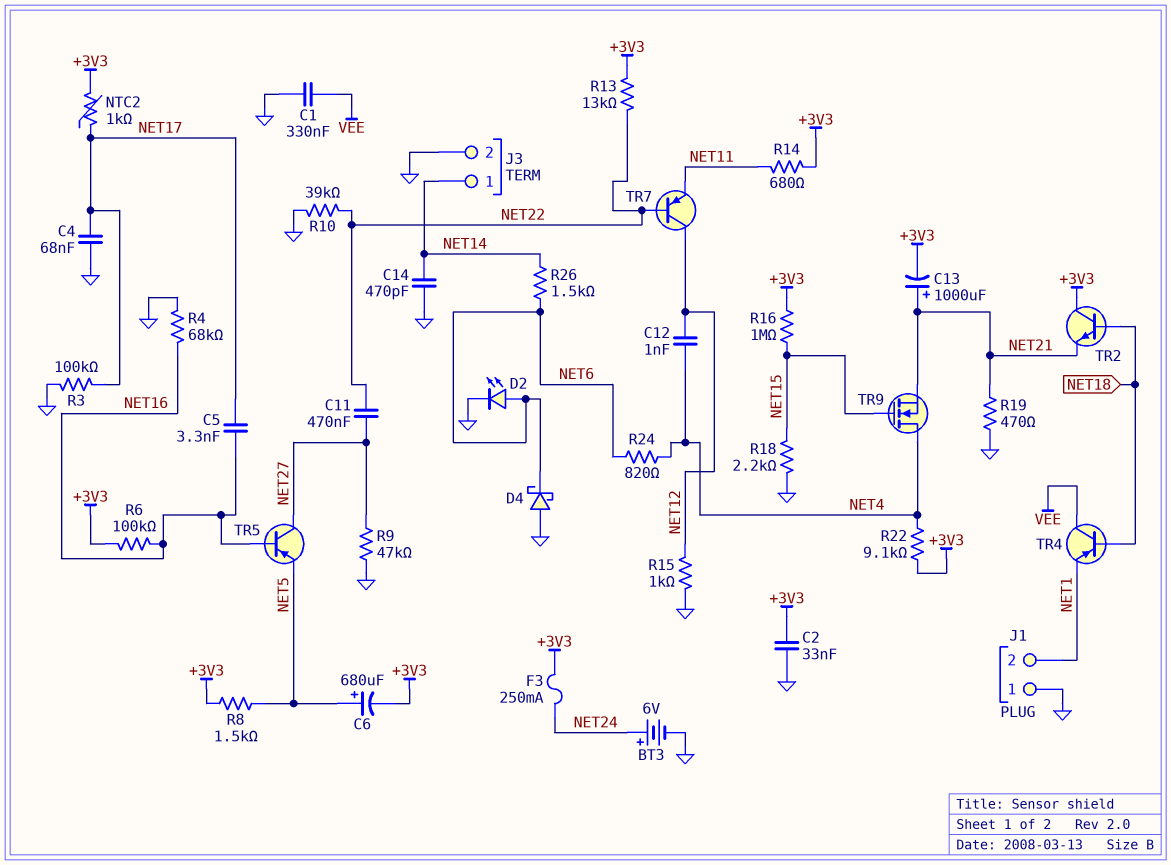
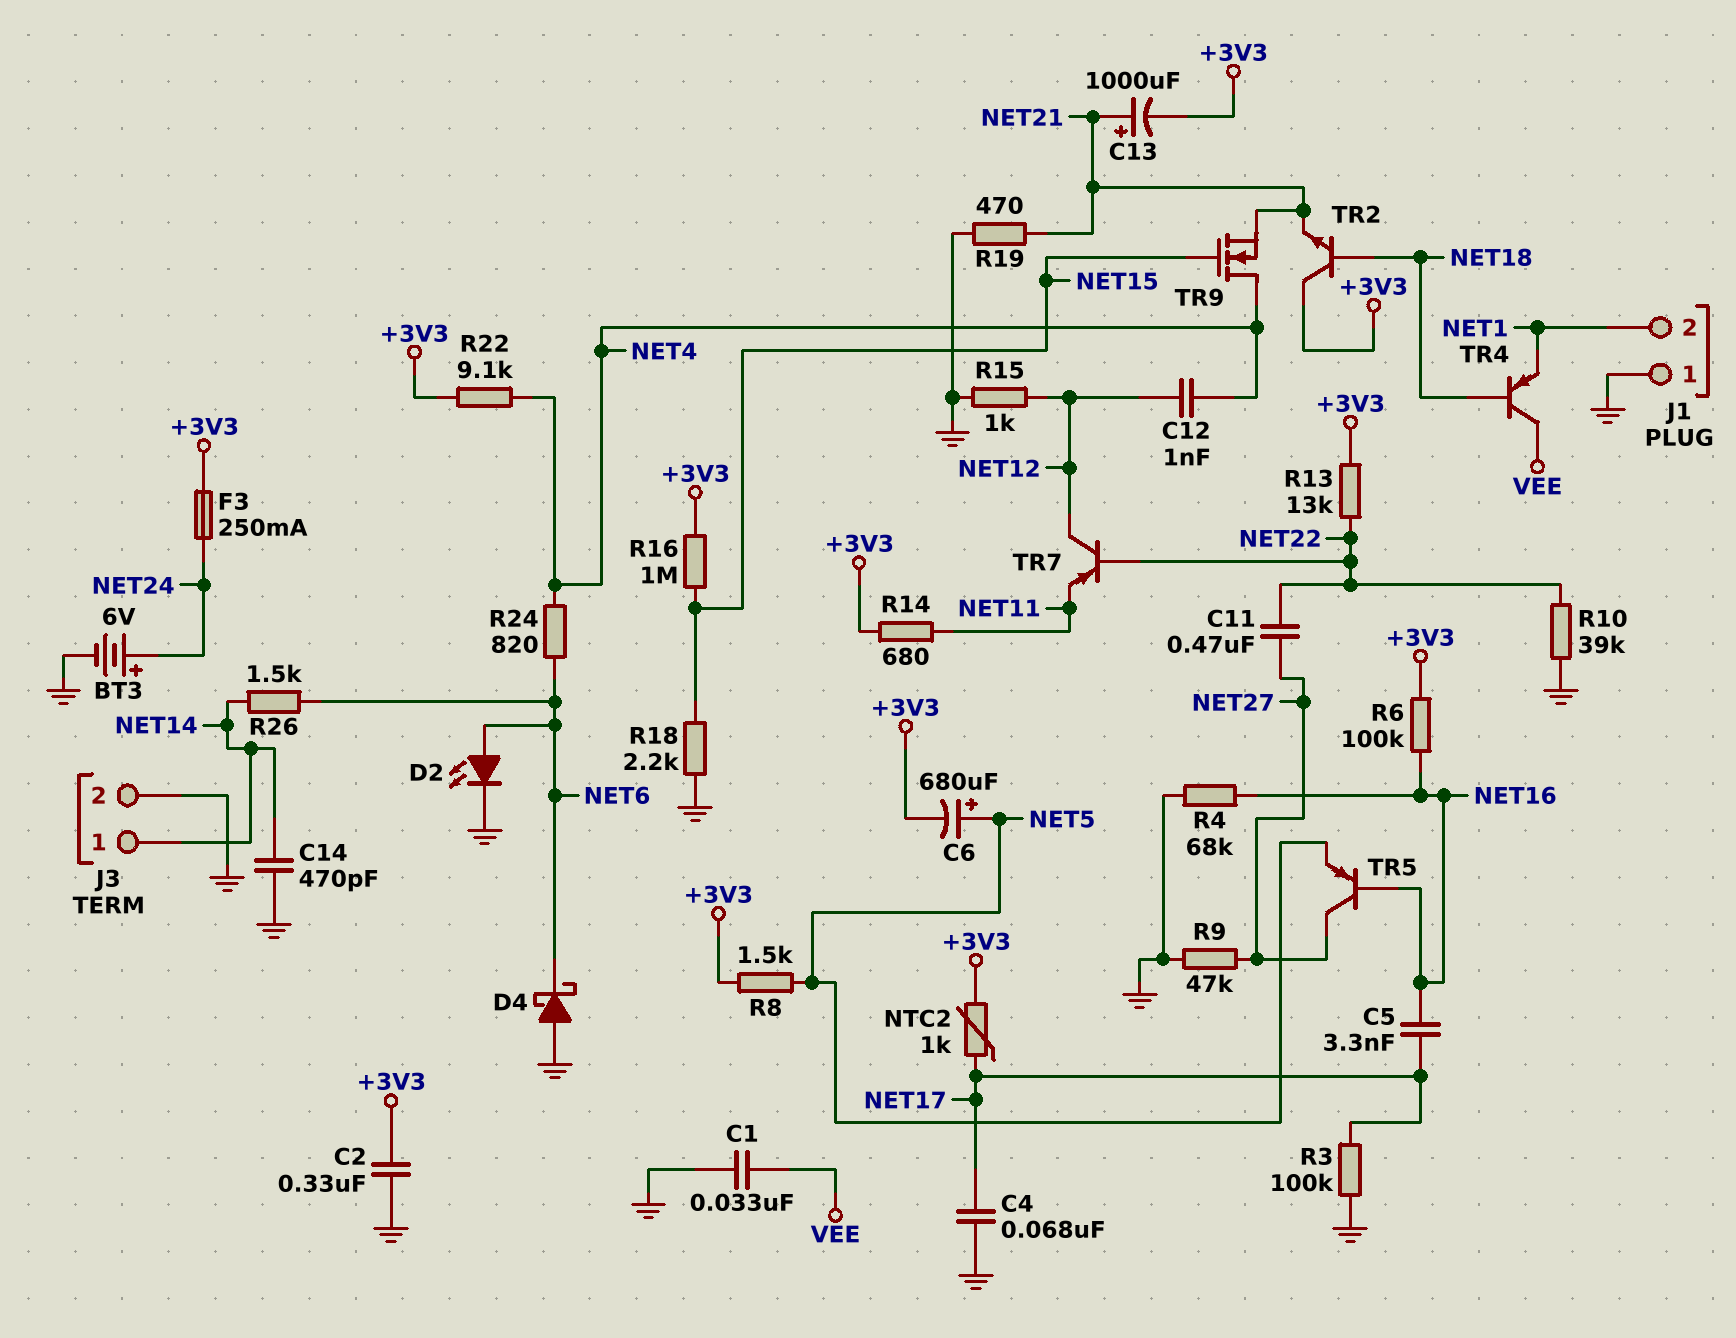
C1: 330nF (GND, VEE) -> 33nF (GND, VEE)
C2: 33nF (+3V3, GND) -> 330nF (+3V3, GND)

